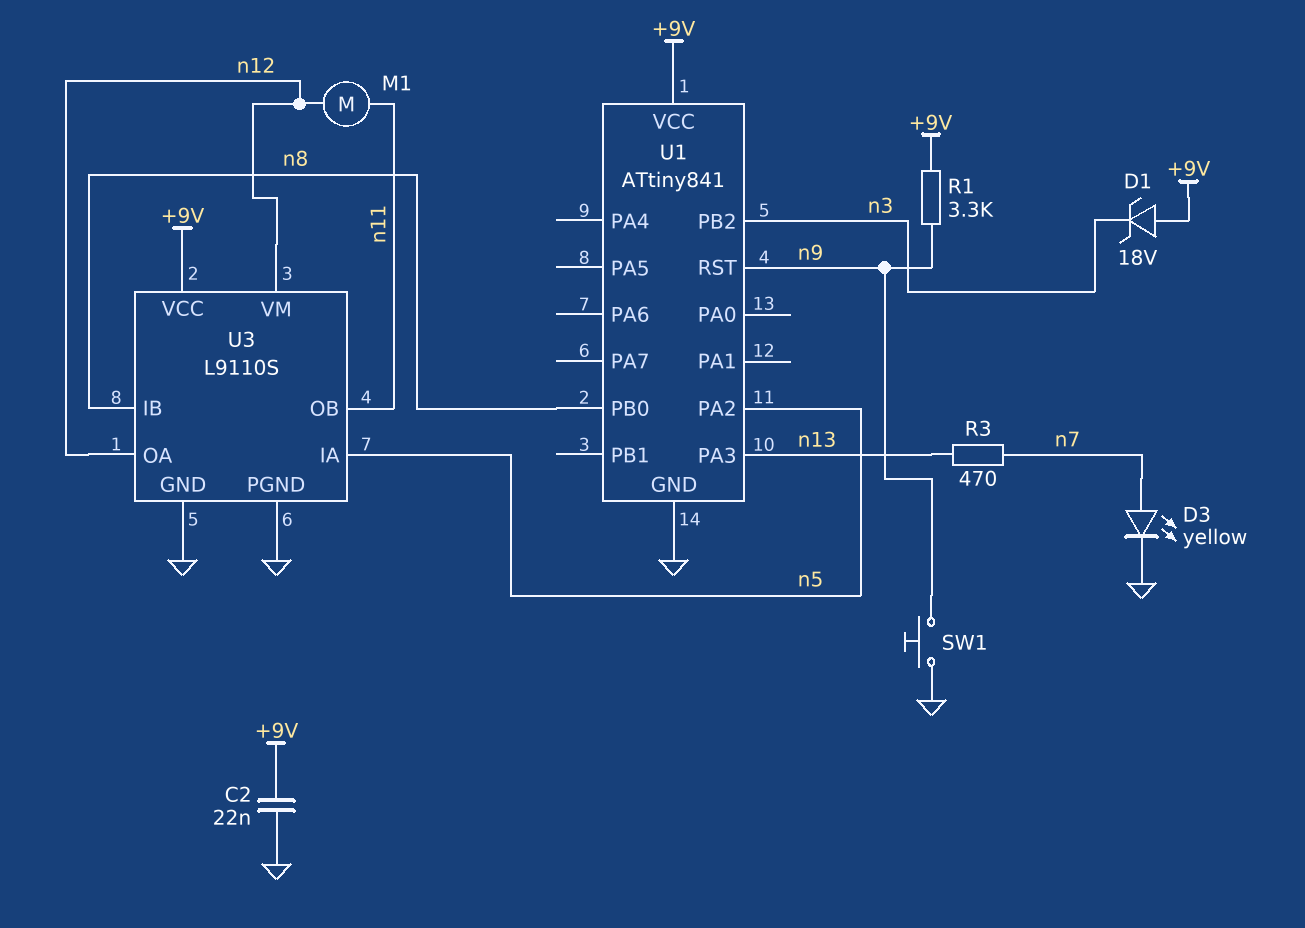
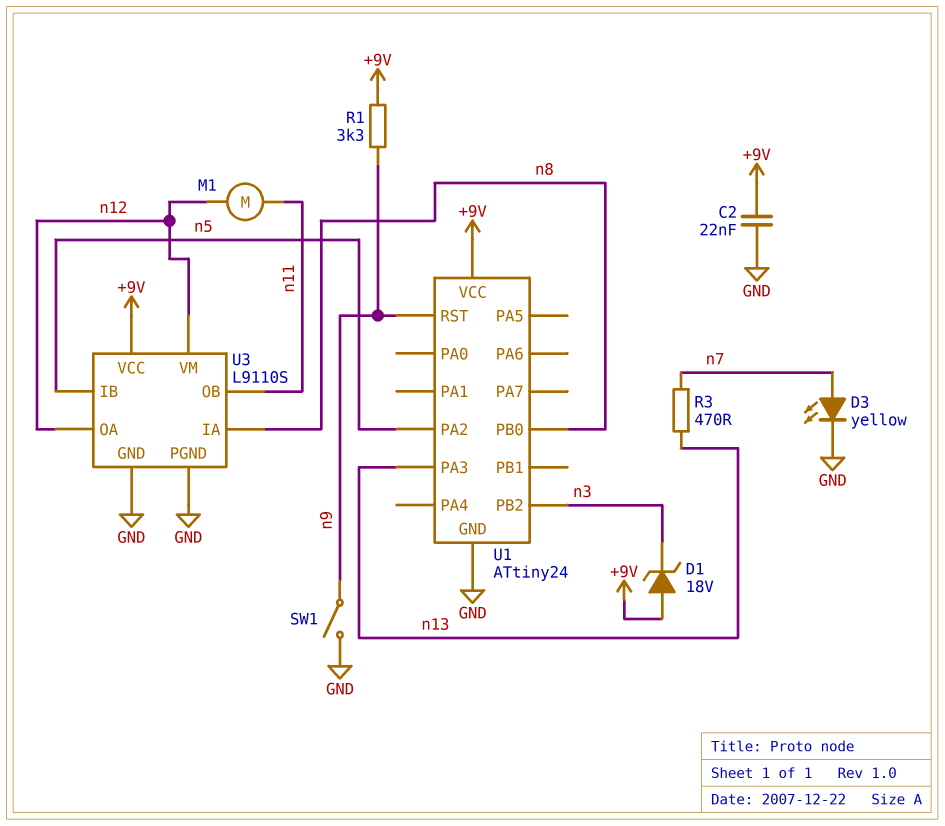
SW1: button (GND, n9) -> switch (GND, n9)
U1: ATtiny841 -> ATtiny24
U3 pin IA: n5 -> n8
U3 pin IB: n8 -> n5

